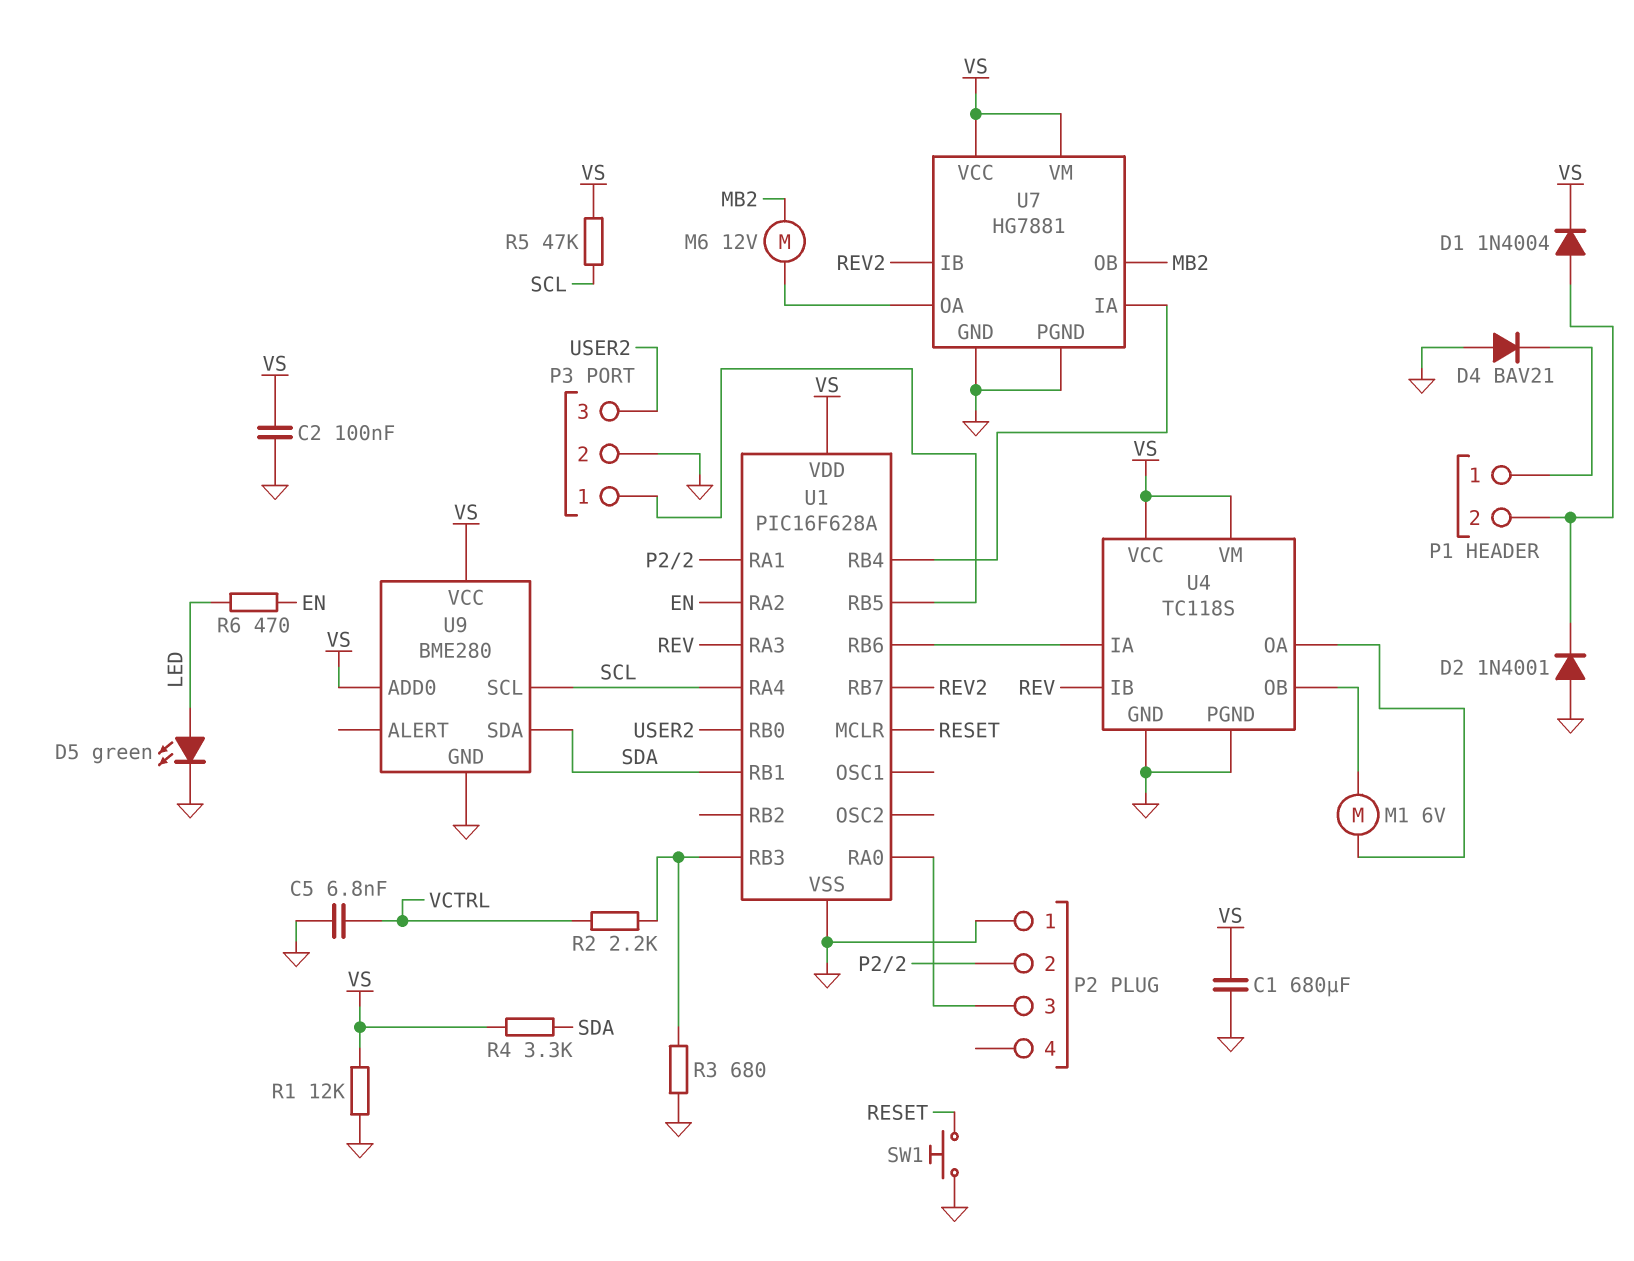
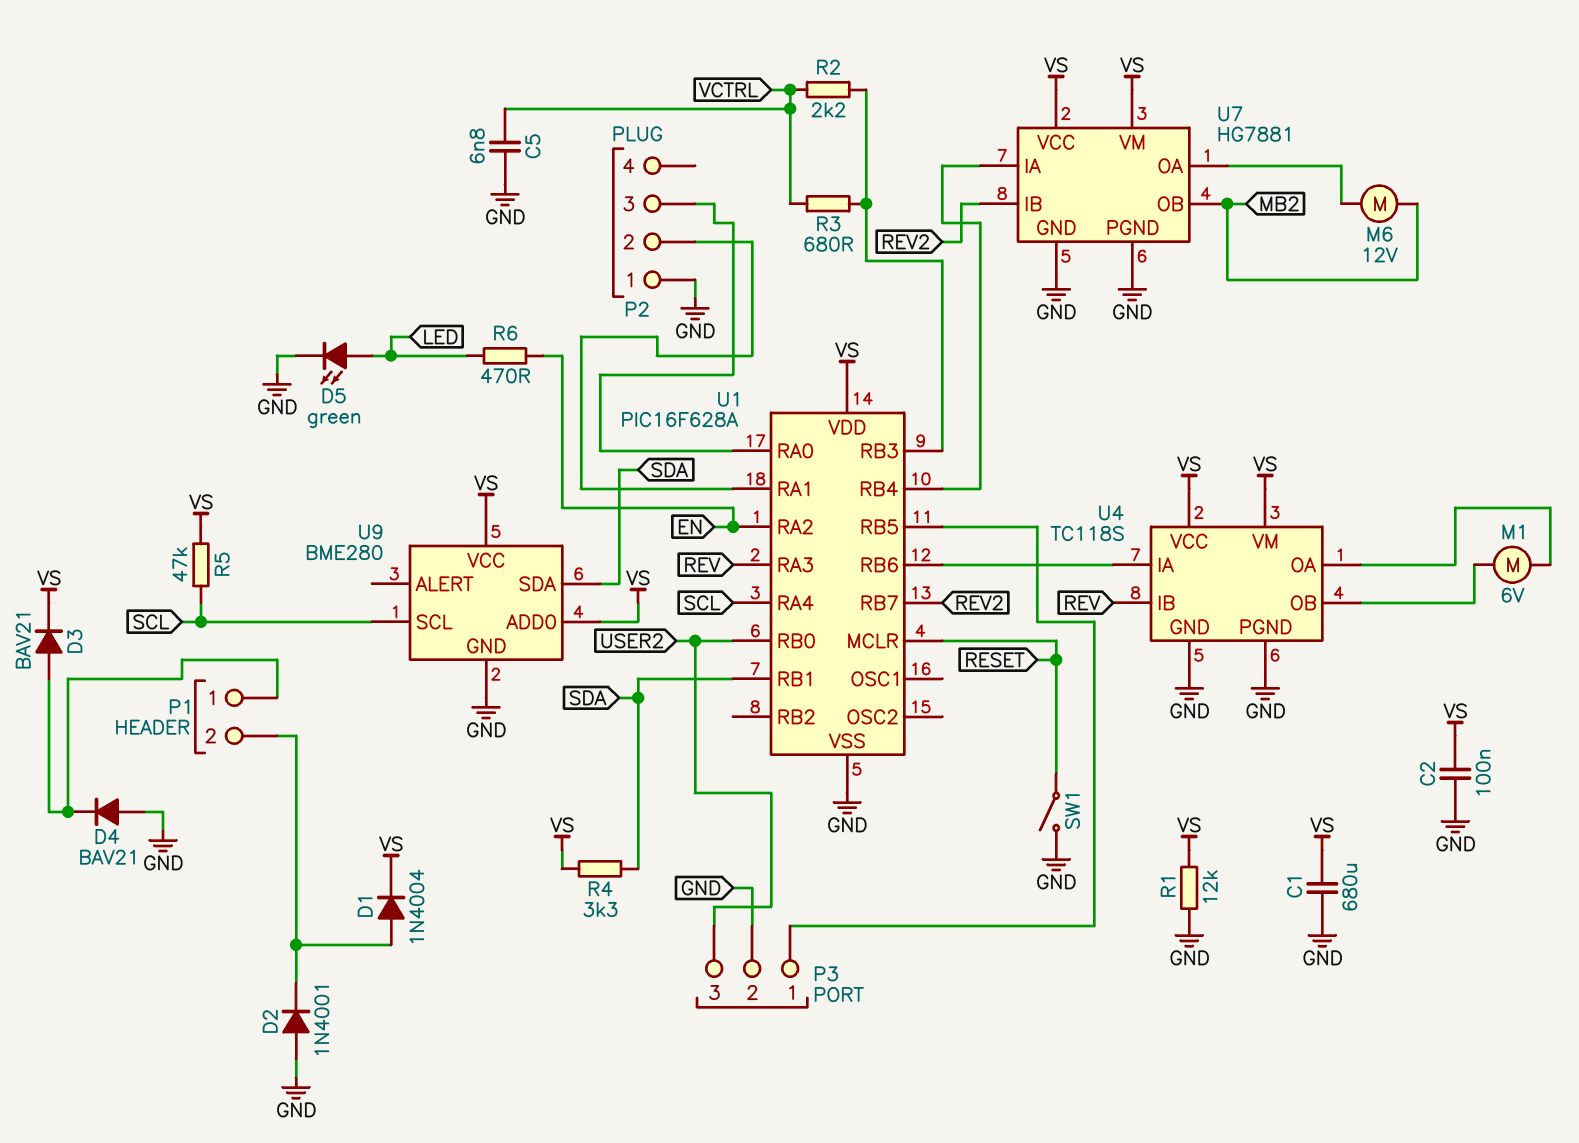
D3: none -> diode BAV21 (A P1/1, K VS)
R3: 680 (GND, U1/RB3) -> 680 (U1/RB3, VCTRL)
SW1: button (GND, RESET) -> switch (GND, RESET)

